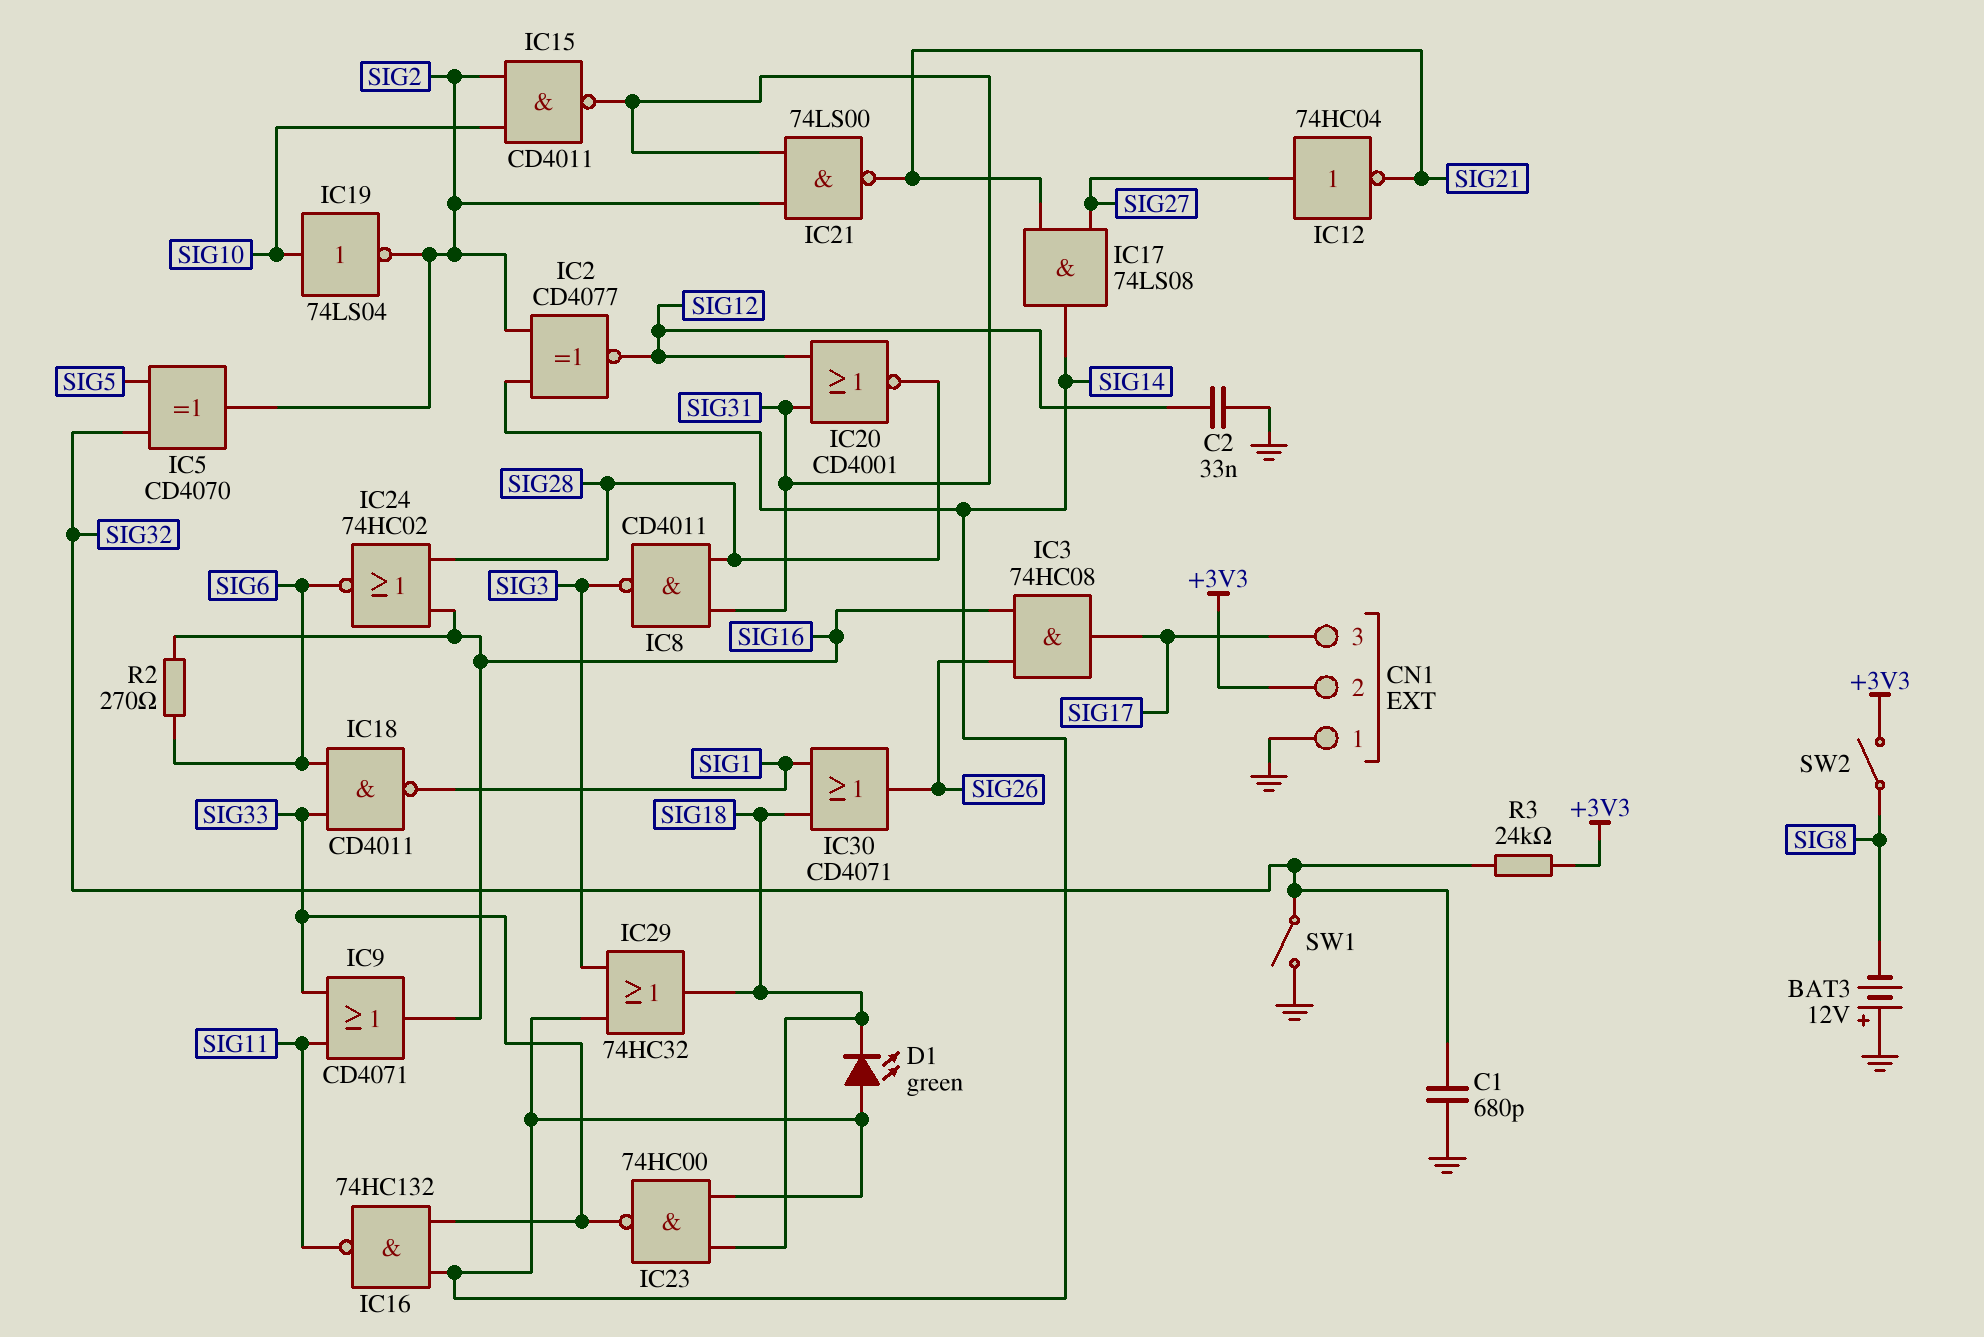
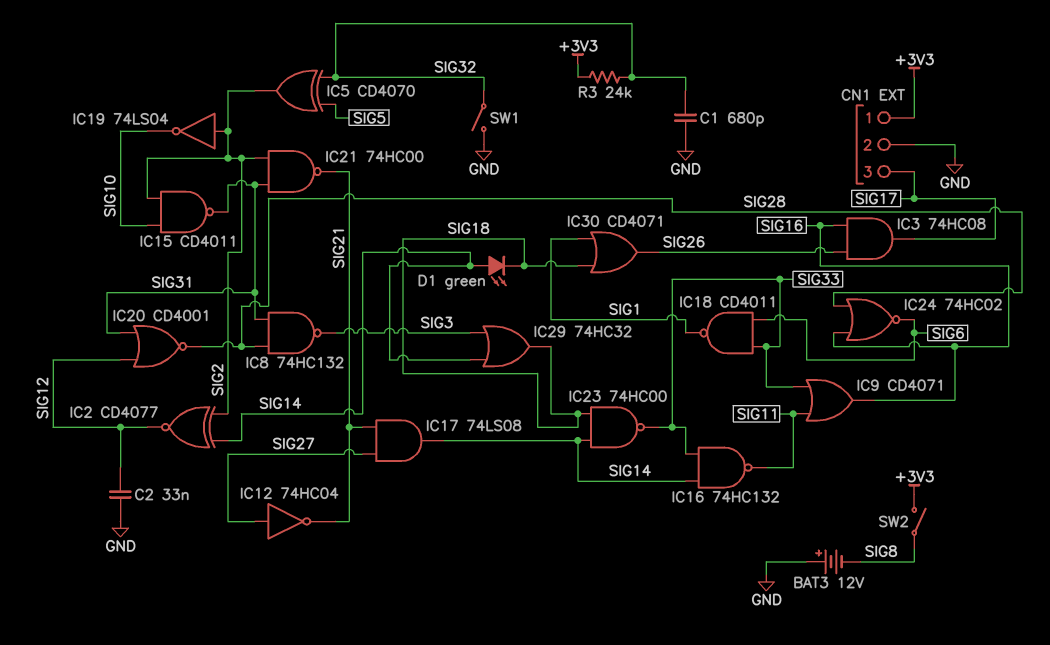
CN1 pin 1: GND -> +3V3
CN1 pin 2: +3V3 -> GND
IC8: NAND CD4011 (in SIG28, in SIG31, out SIG3) -> NAND 74HC132 (in SIG28, in SIG31, out SIG3)
IC19: NOT 74LS04 (in SIG10, out SIG2) -> NOT 74LS04 (in SIG2, out SIG10)
IC21: NAND 74LS00 (in SIG2, in SIG31, out SIG21) -> NAND 74HC00 (in SIG2, in SIG31, out SIG21)
R2: 270 (SIG6, SIG16) -> none

